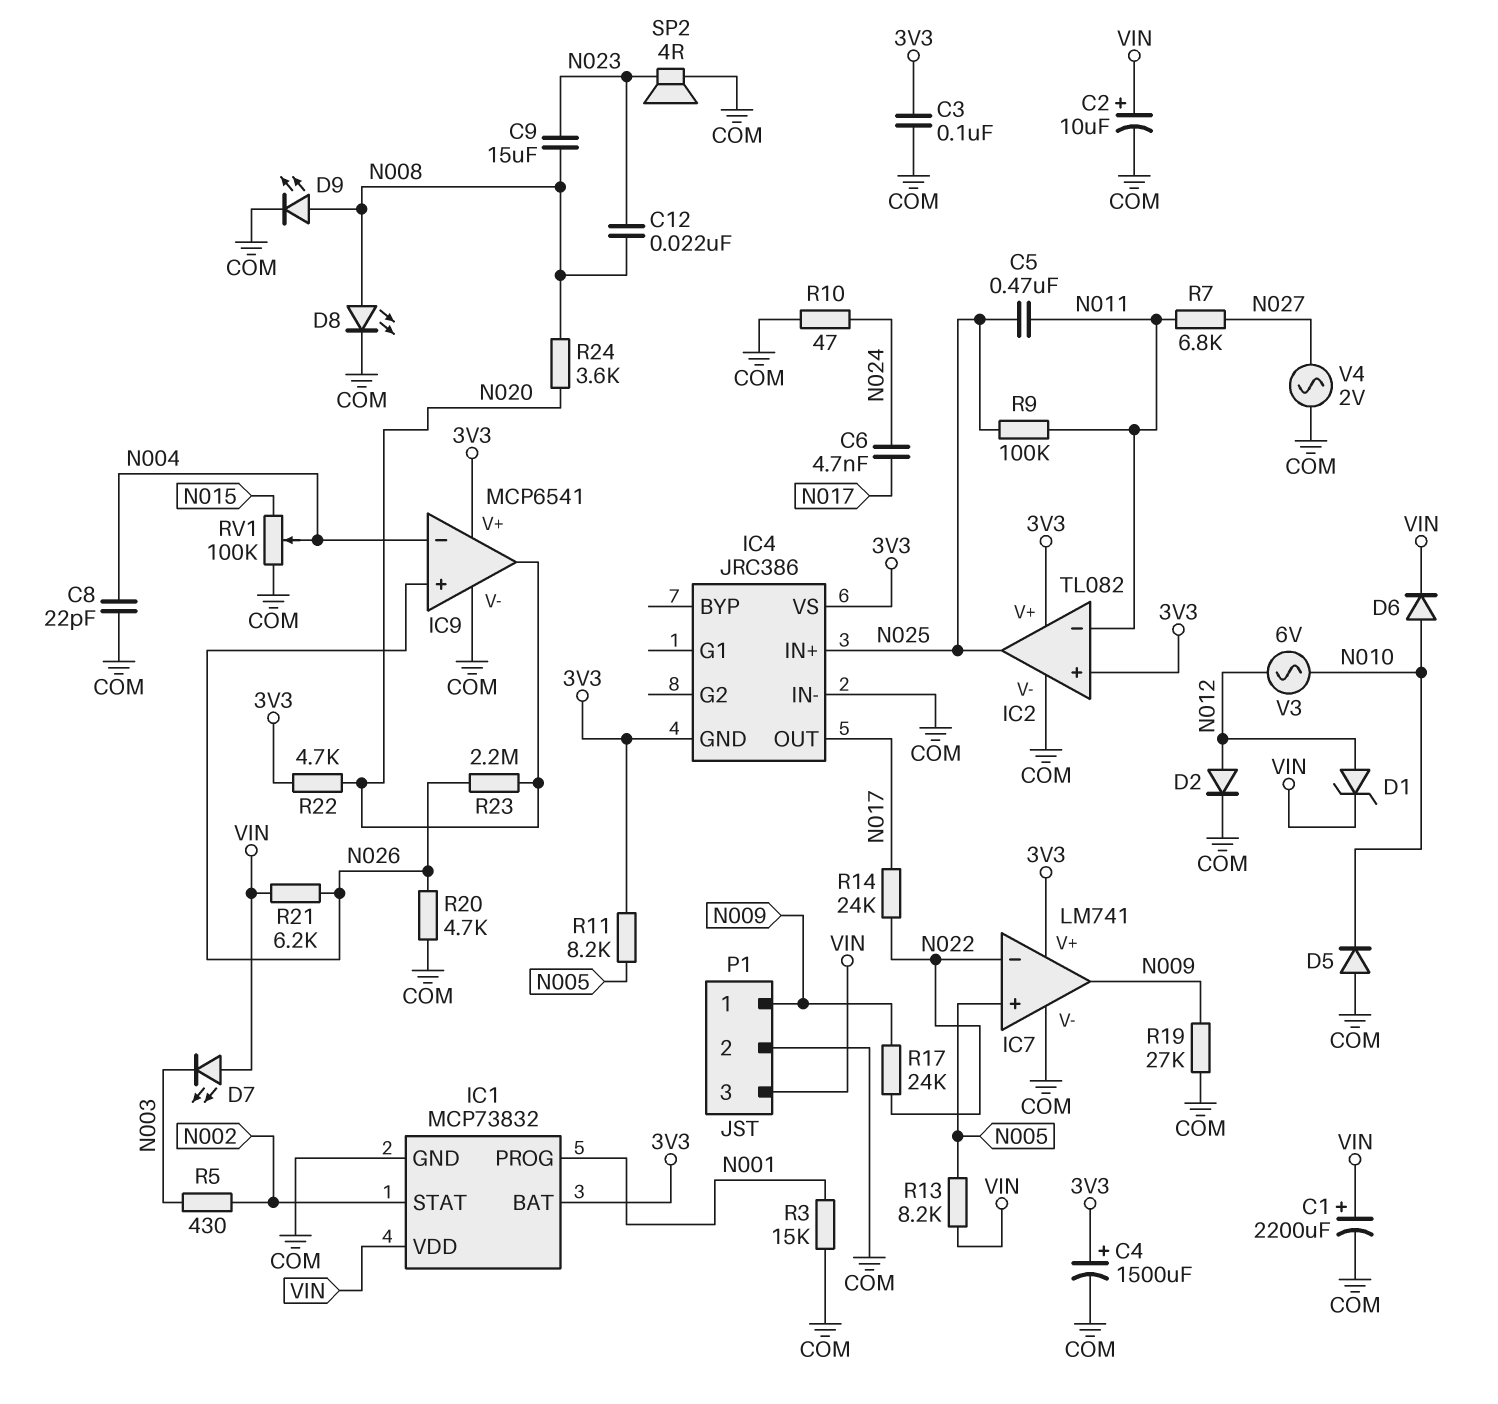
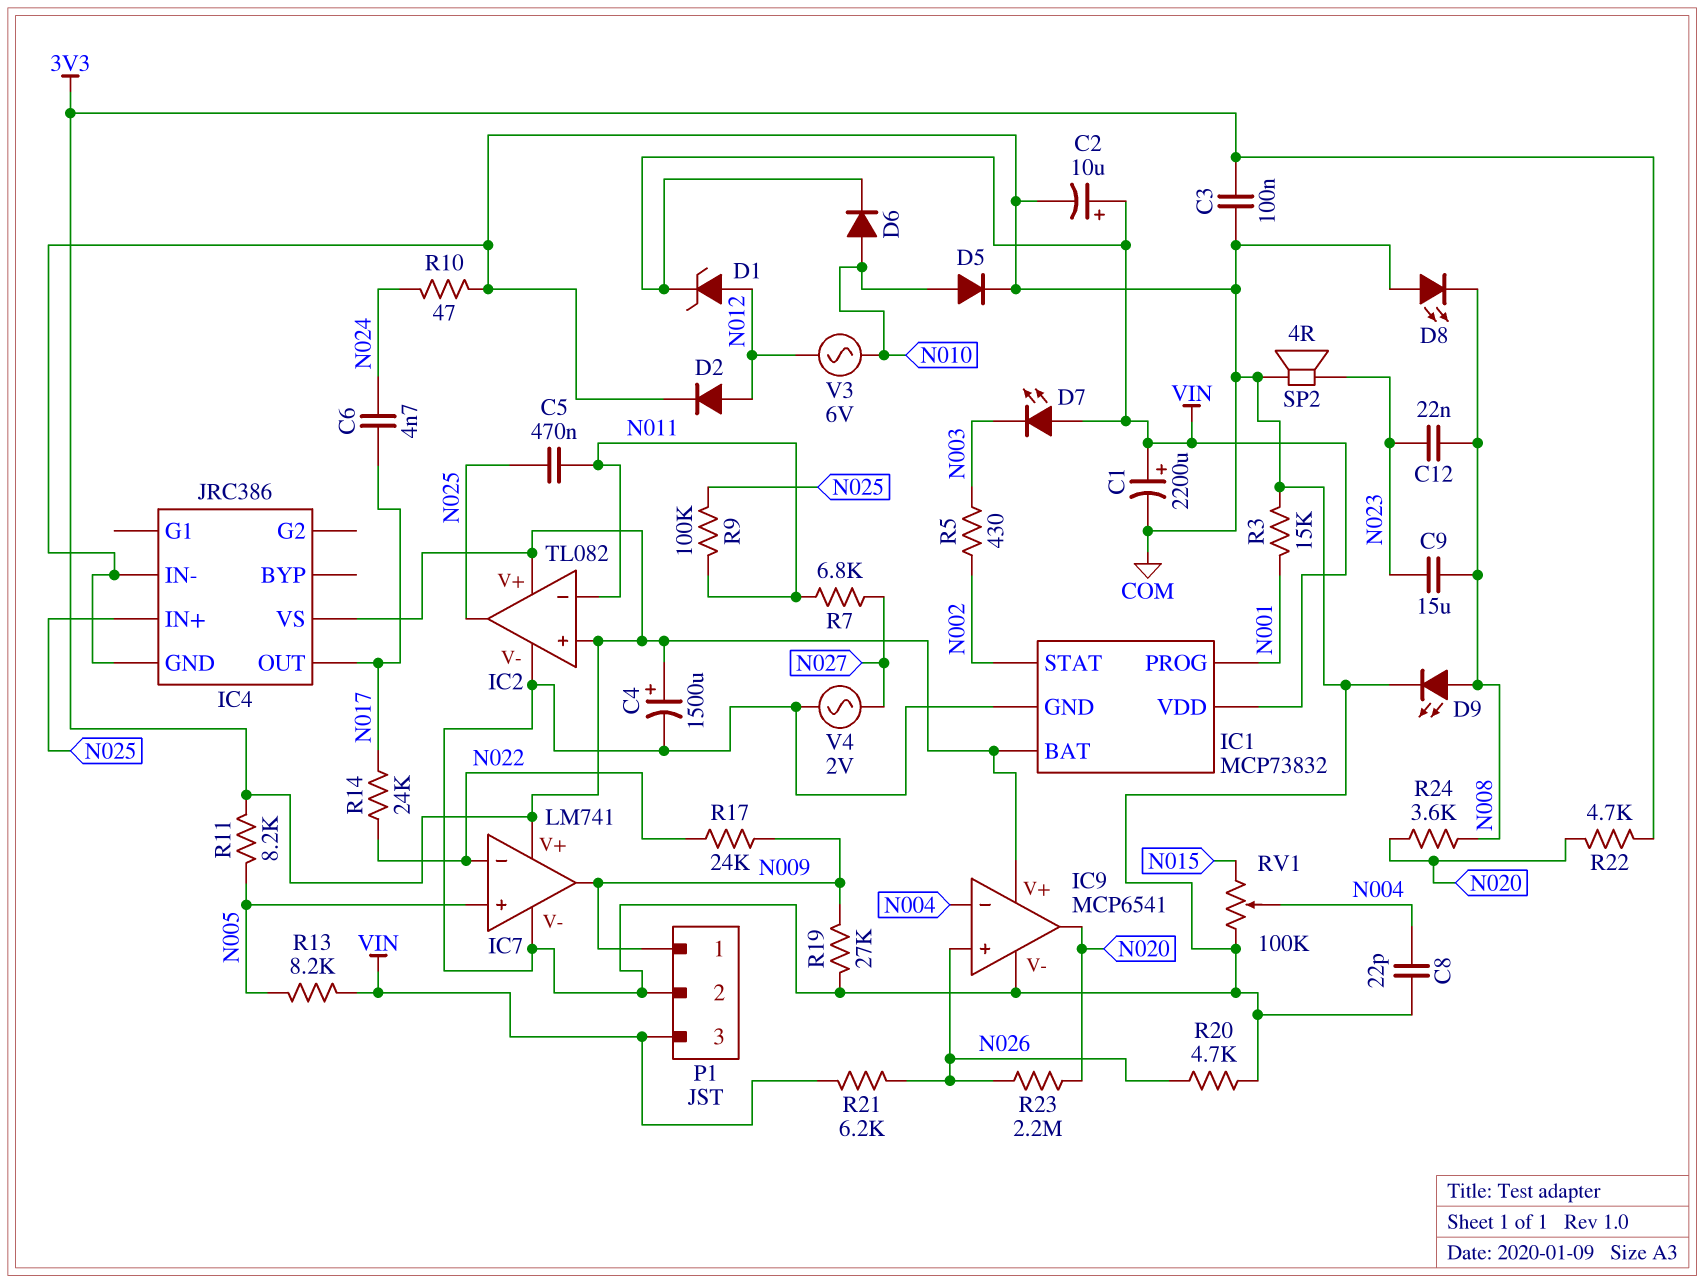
D5: diode (A COM, K N010) -> diode (A N010, K COM)
D8: LED (A N008, K COM) -> LED (A COM, K N008)
IC4 pin GND: 3V3 -> COM

